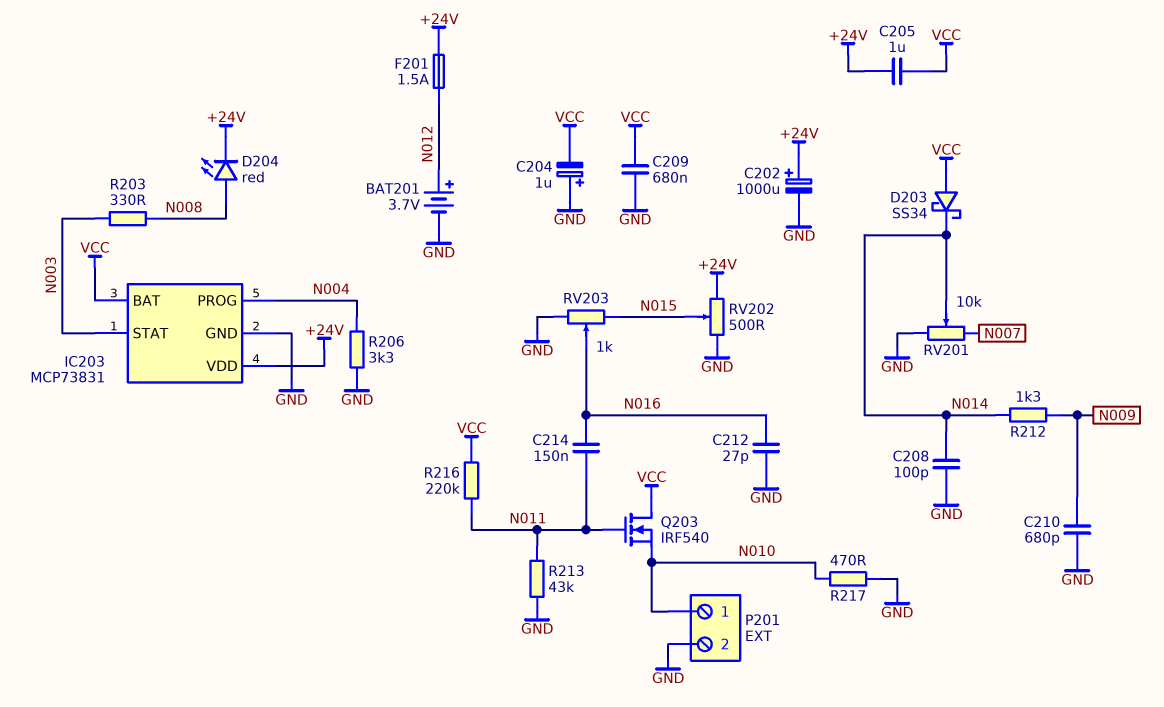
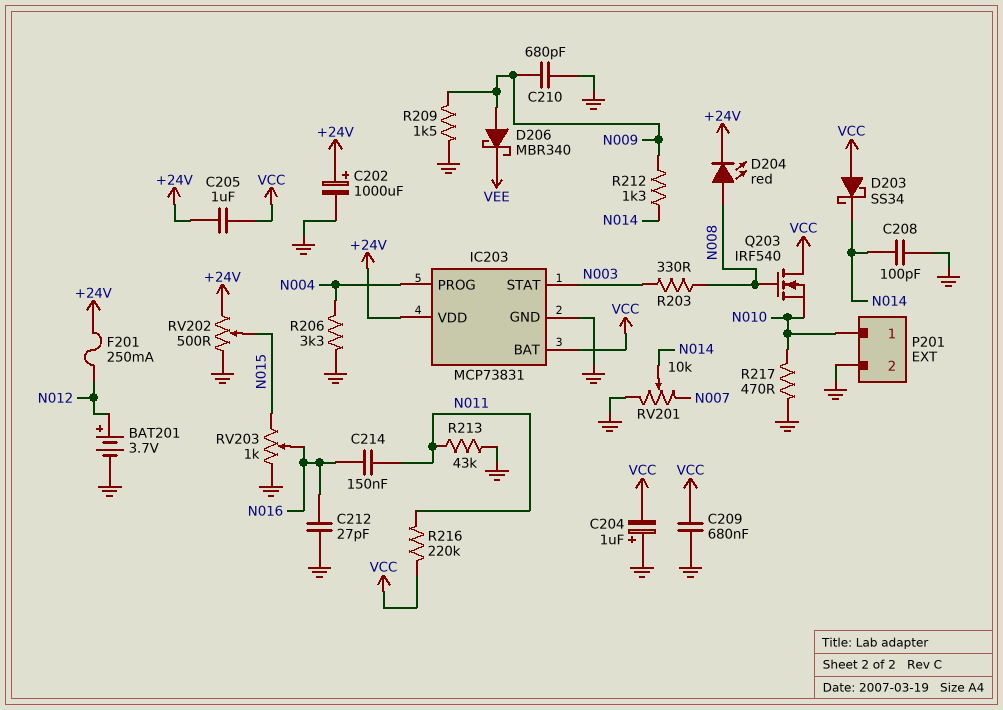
D206: none -> schottky MBR340 (A N009, K VEE)
F201: 1.5A (+24V, N012) -> 250mA (+24V, N012)
Q203: NMOS IRF540 (G N011, D VCC, S N010) -> NMOS IRF540 (G N008, D VCC, S N010)
R209: none -> 1.5k (GND, N009)

